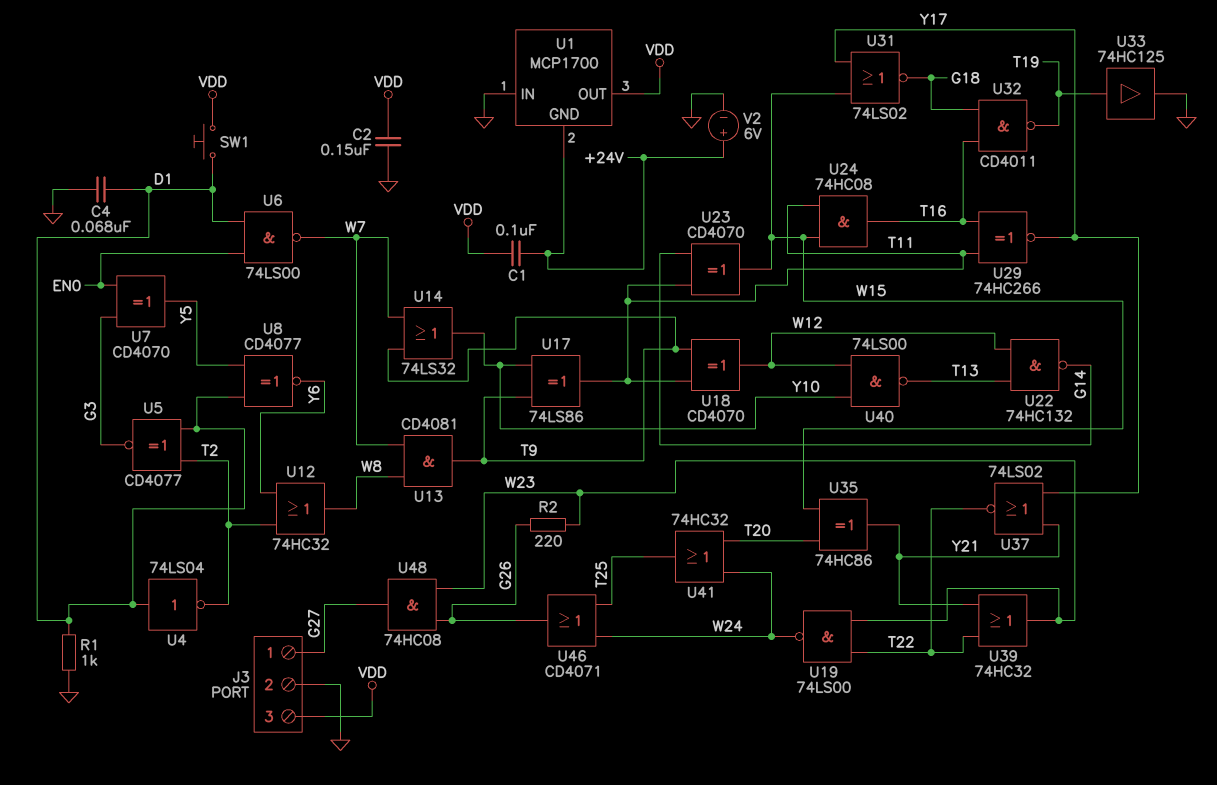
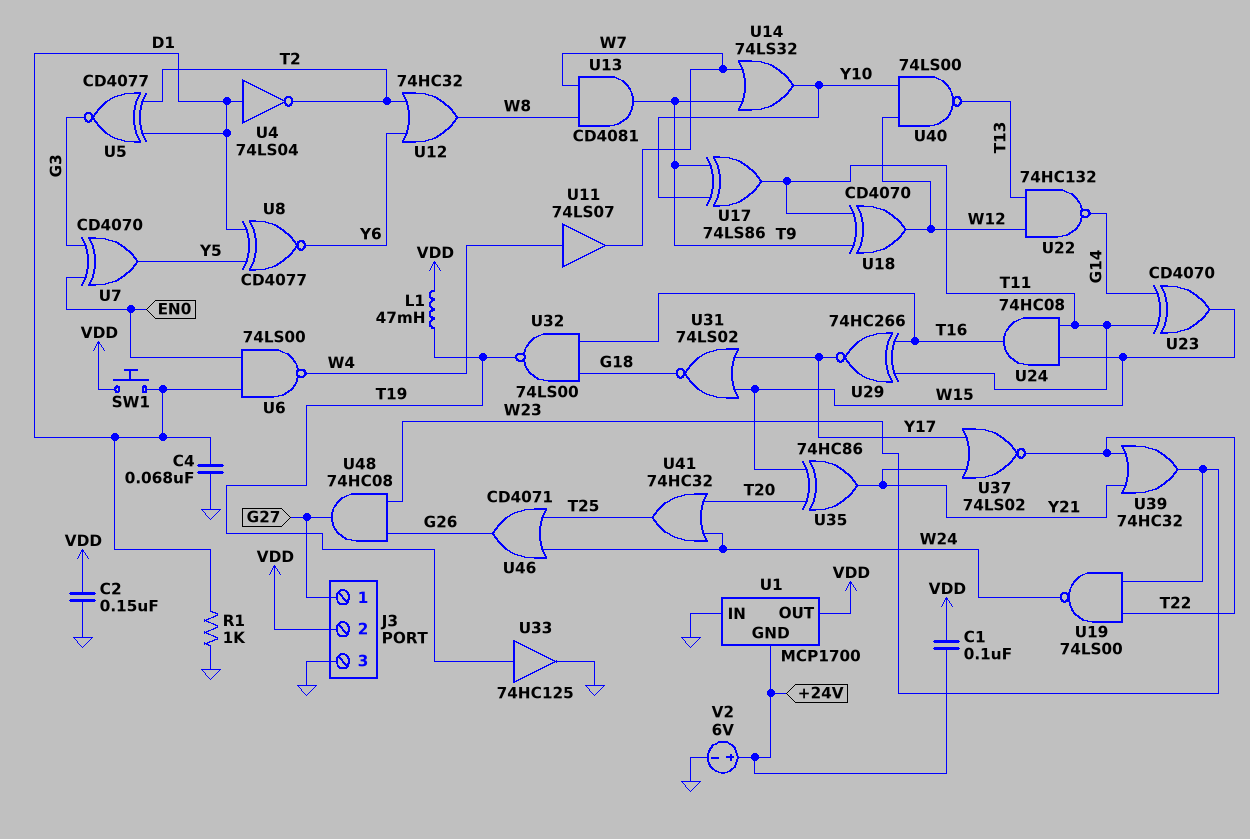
J3 pin 2: GND -> VDD
J3 pin 3: VDD -> GND
L1: none -> 47mH (T19, VDD)
R2: 220 (G26, W23) -> none
U6: NAND 74LS00 (in D1, in EN0, out W7) -> NAND 74LS00 (in D1, in EN0, out W4)
U11: none -> buffer 74LS07 (in W4, out W7)
U32: NAND CD4011 (in G18, in T16, out T19) -> NAND 74LS00 (in G18, in T16, out T19)

